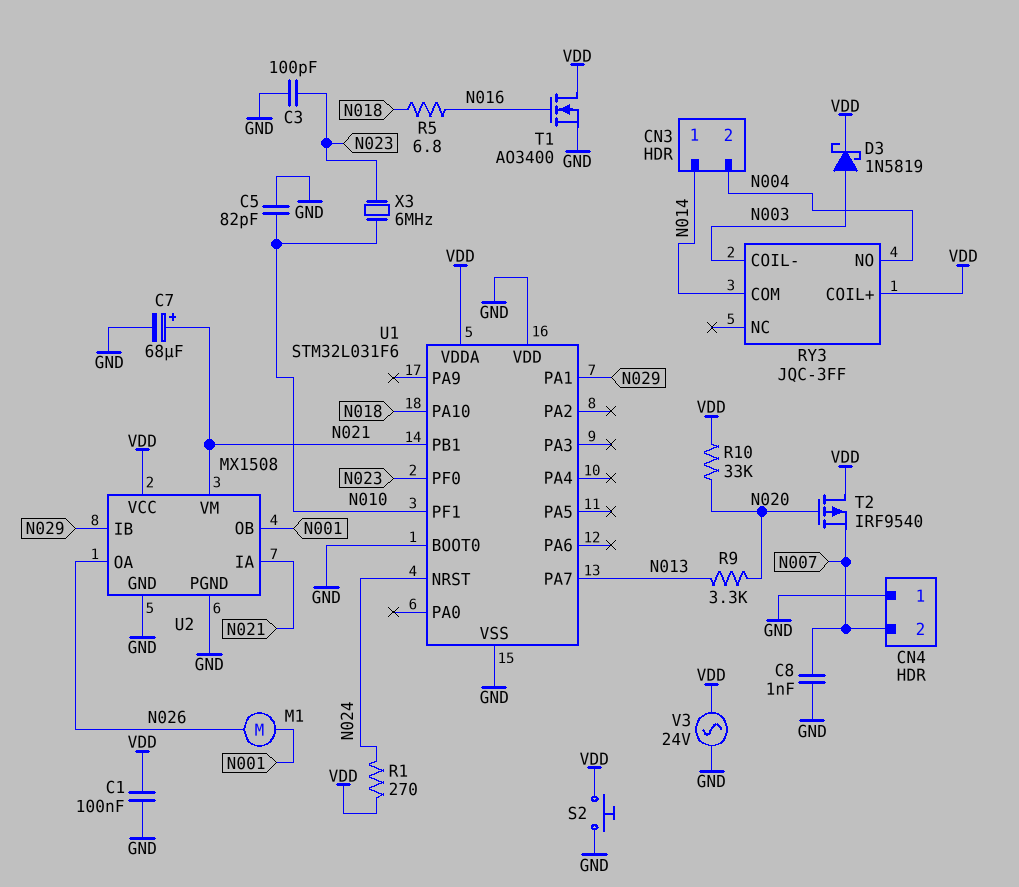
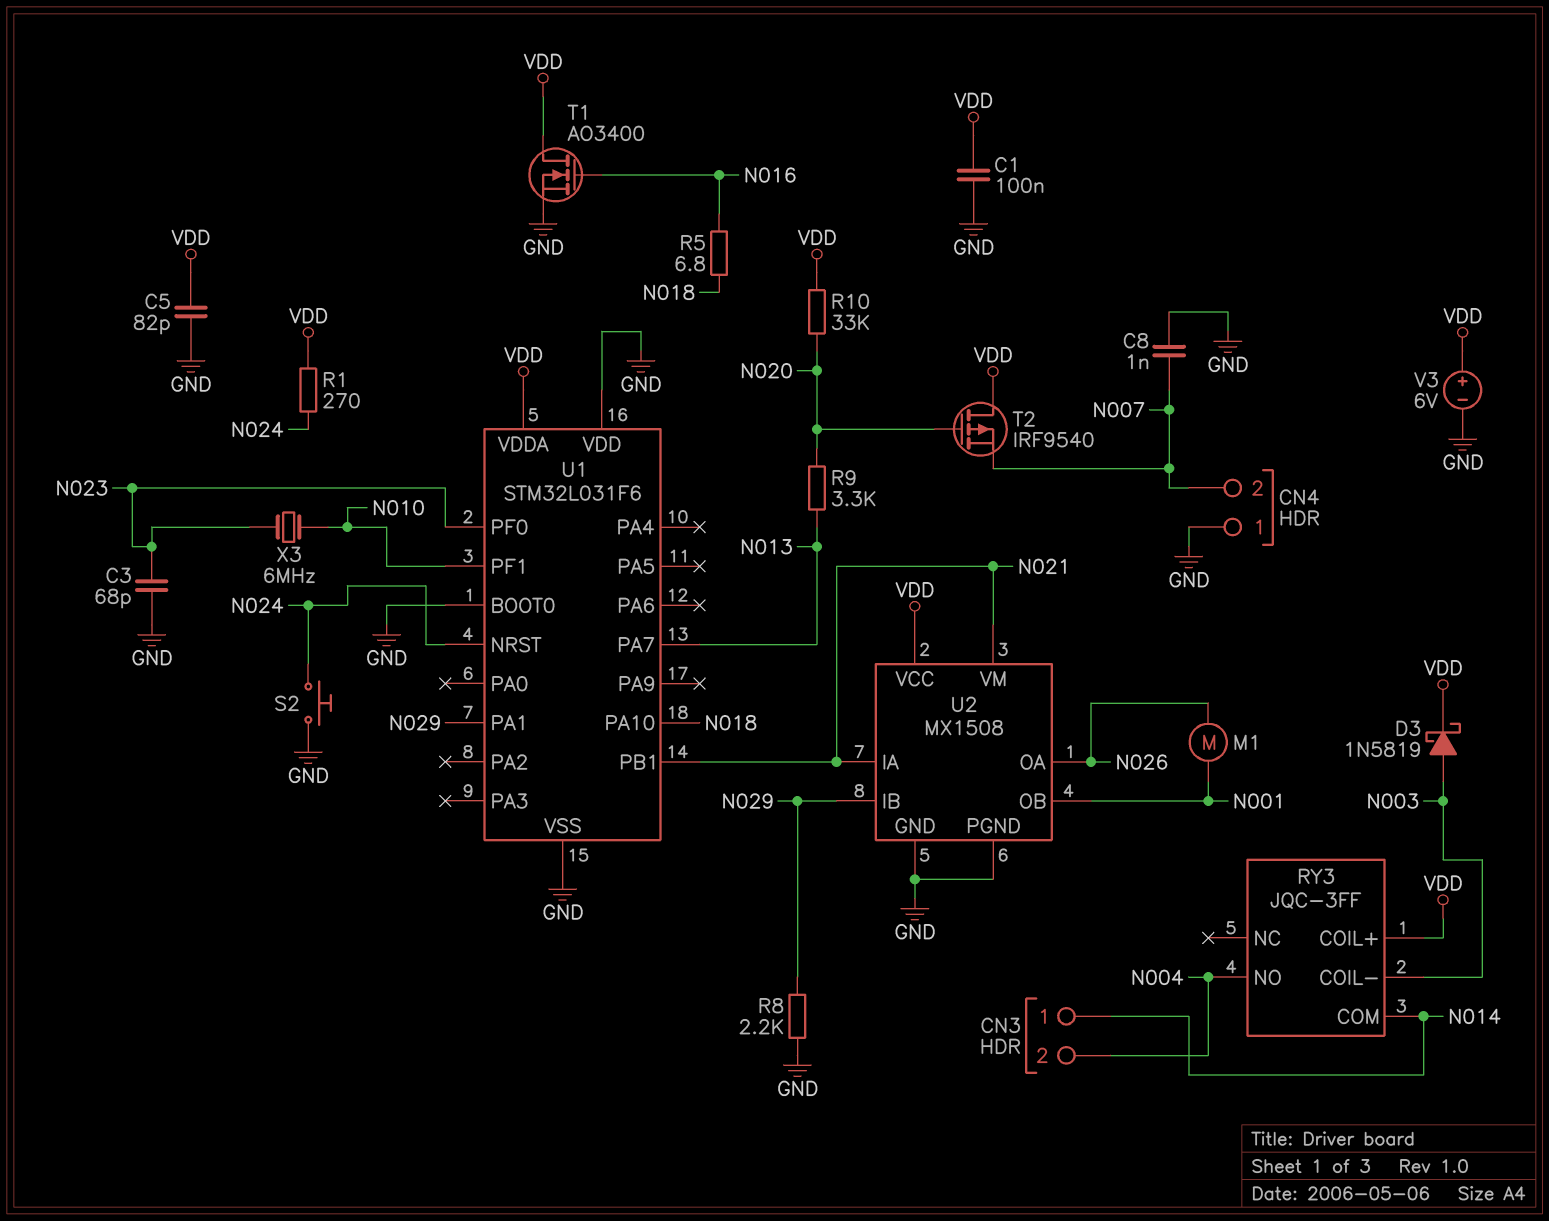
C3: 100pF (GND, N023) -> 68pF (GND, N023)
C5: 82pF (GND, N010) -> 82pF (GND, VDD)
C7: 68uF (plus N021, minus GND) -> none
R8: none -> 2.2k (GND, N029)
S2: button (GND, VDD) -> button (GND, N024)
V3: AC 24V (GND, VDD) -> 6V (plus VDD, minus GND)

